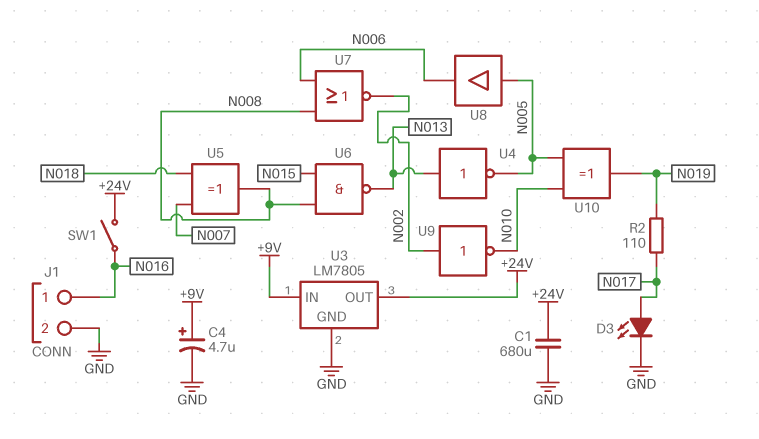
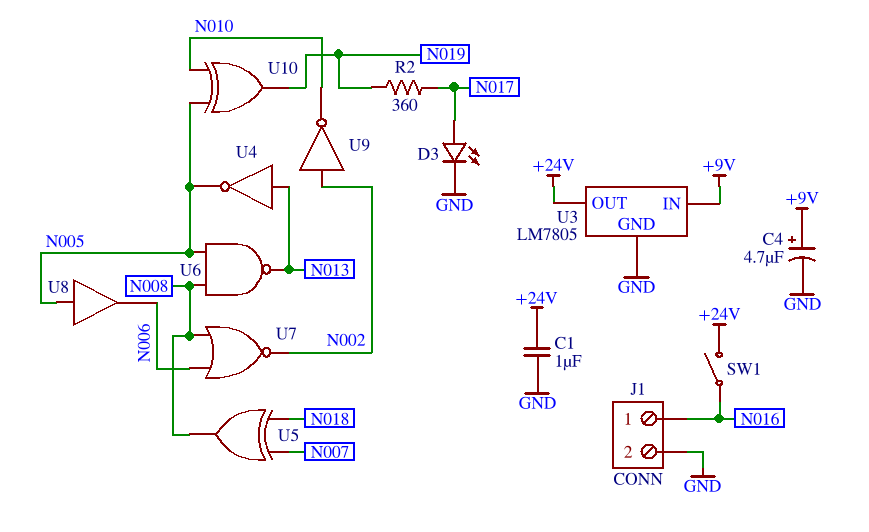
C1: 680uF (+24V, GND) -> 1uF (+24V, GND)
R2: 110 (N017, N019) -> 360 (N017, N019)
U6: NAND (in N008, in N015, out N013) -> NAND (in N005, in N008, out N013)

